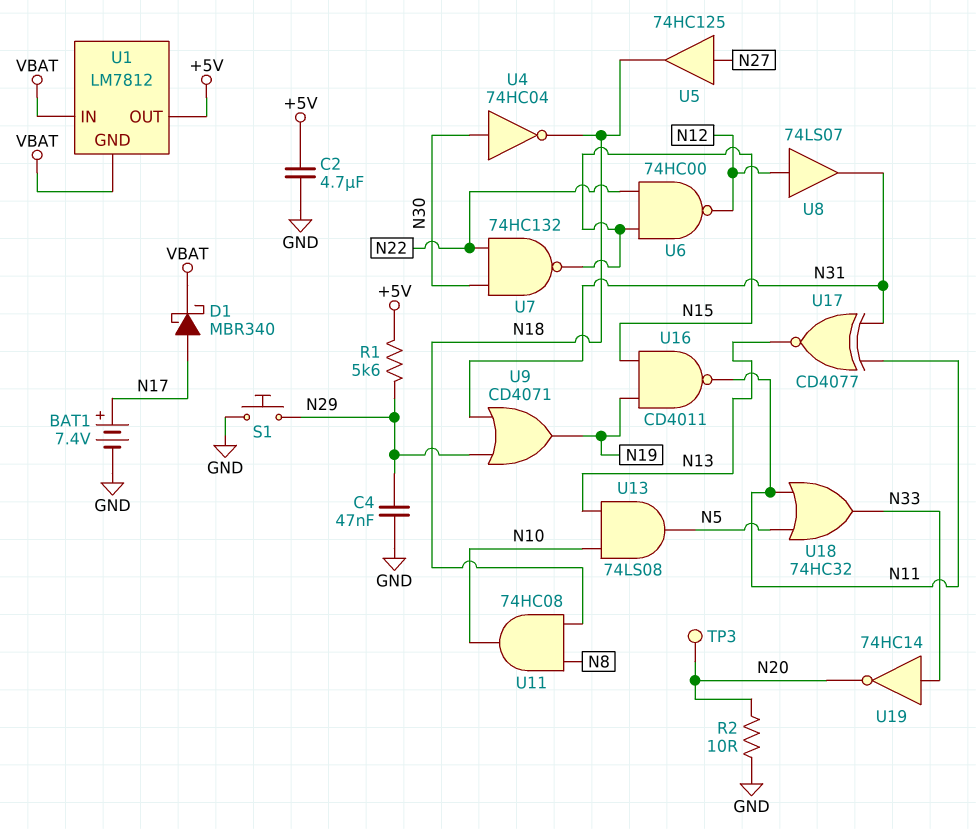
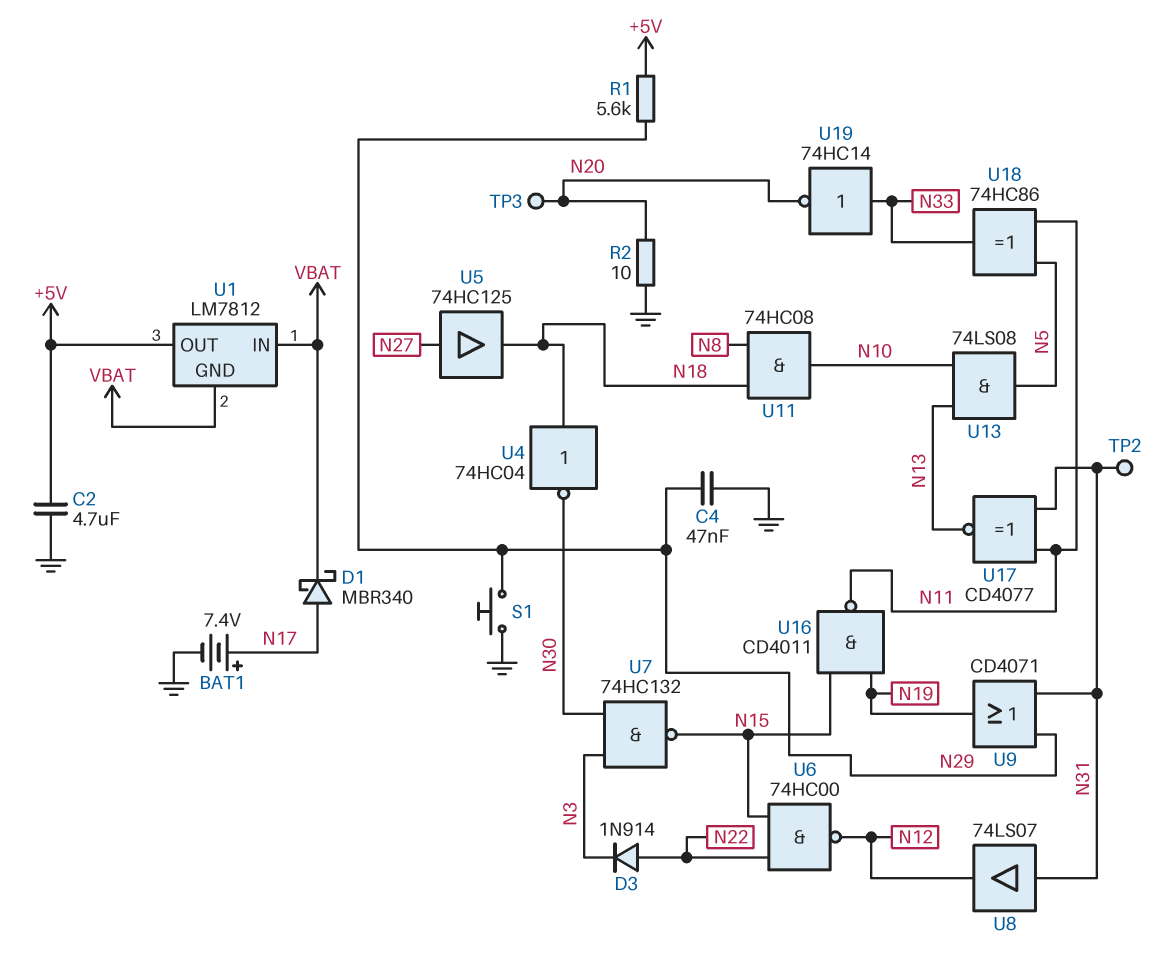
D3: none -> diode 1N914 (A N22, K N3)
TP2: none -> test point (N31)
U4: NOT 74HC04 (in N30, out N18) -> NOT 74HC04 (in N18, out N30)
U7: NAND 74HC132 (in N22, in N30, out N15) -> NAND 74HC132 (in N3, in N30, out N15)
U8: buffer 74LS07 (in N12, out N31) -> buffer 74LS07 (in N31, out N12)
U18: OR 74HC32 (in N5, in N11, out N33) -> XOR 74HC86 (in N5, in N11, out N33)

